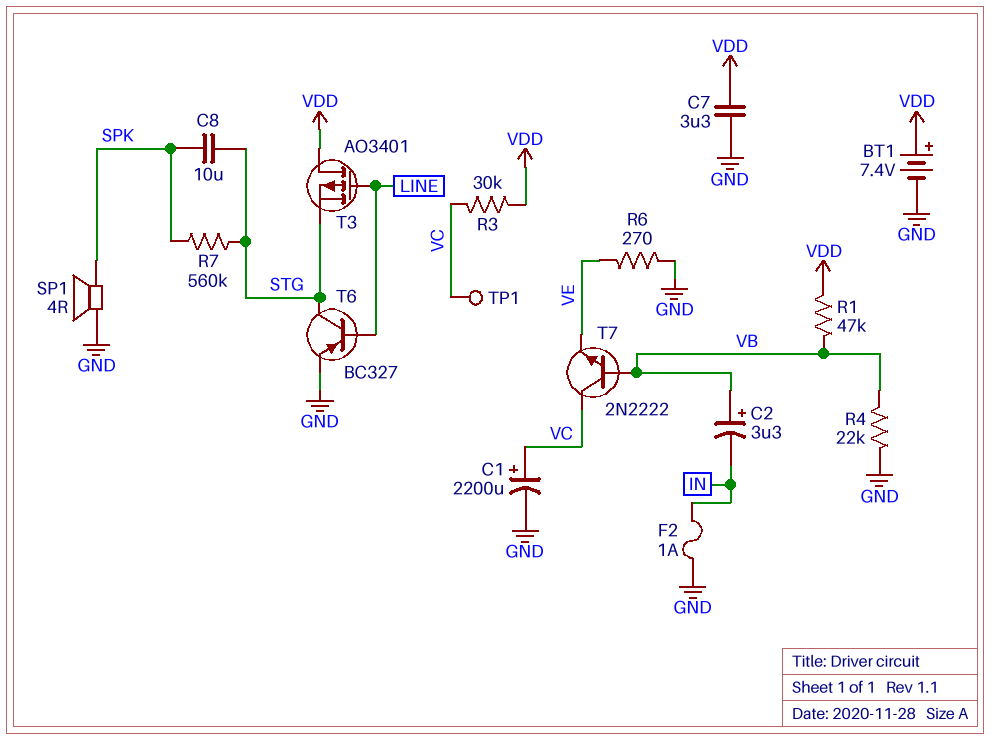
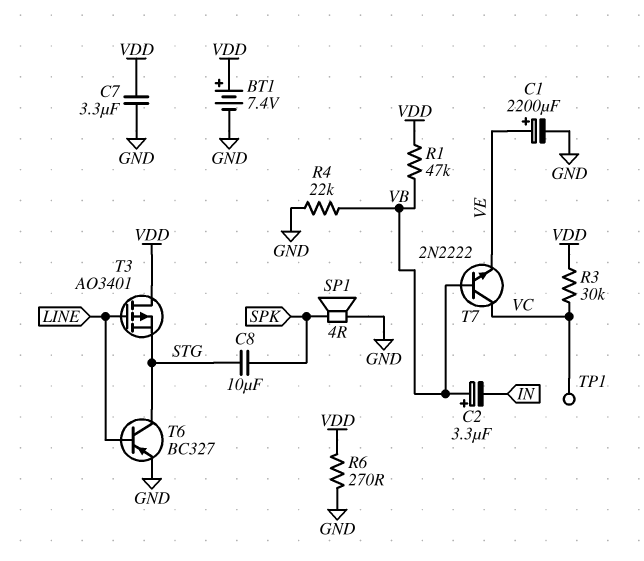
C1: 2200uF (plus VC, minus GND) -> 2200uF (plus VE, minus GND)
F2: 1A (GND, IN) -> none
R6: 270 (GND, VE) -> 270 (GND, VDD)
R7: 560k (SPK, STG) -> none

